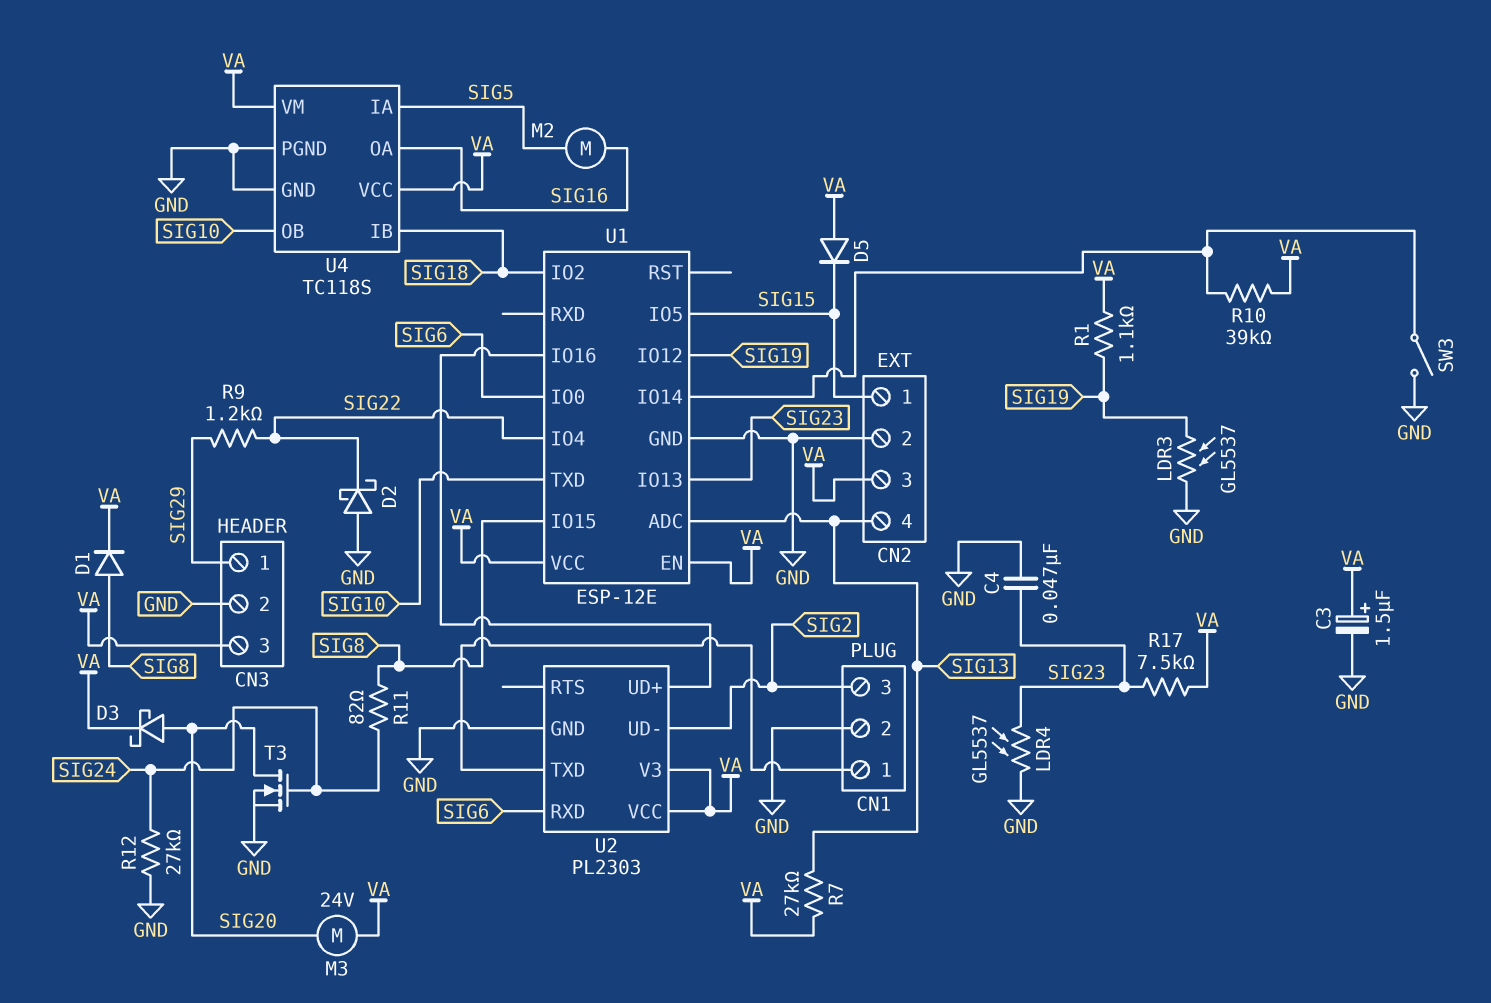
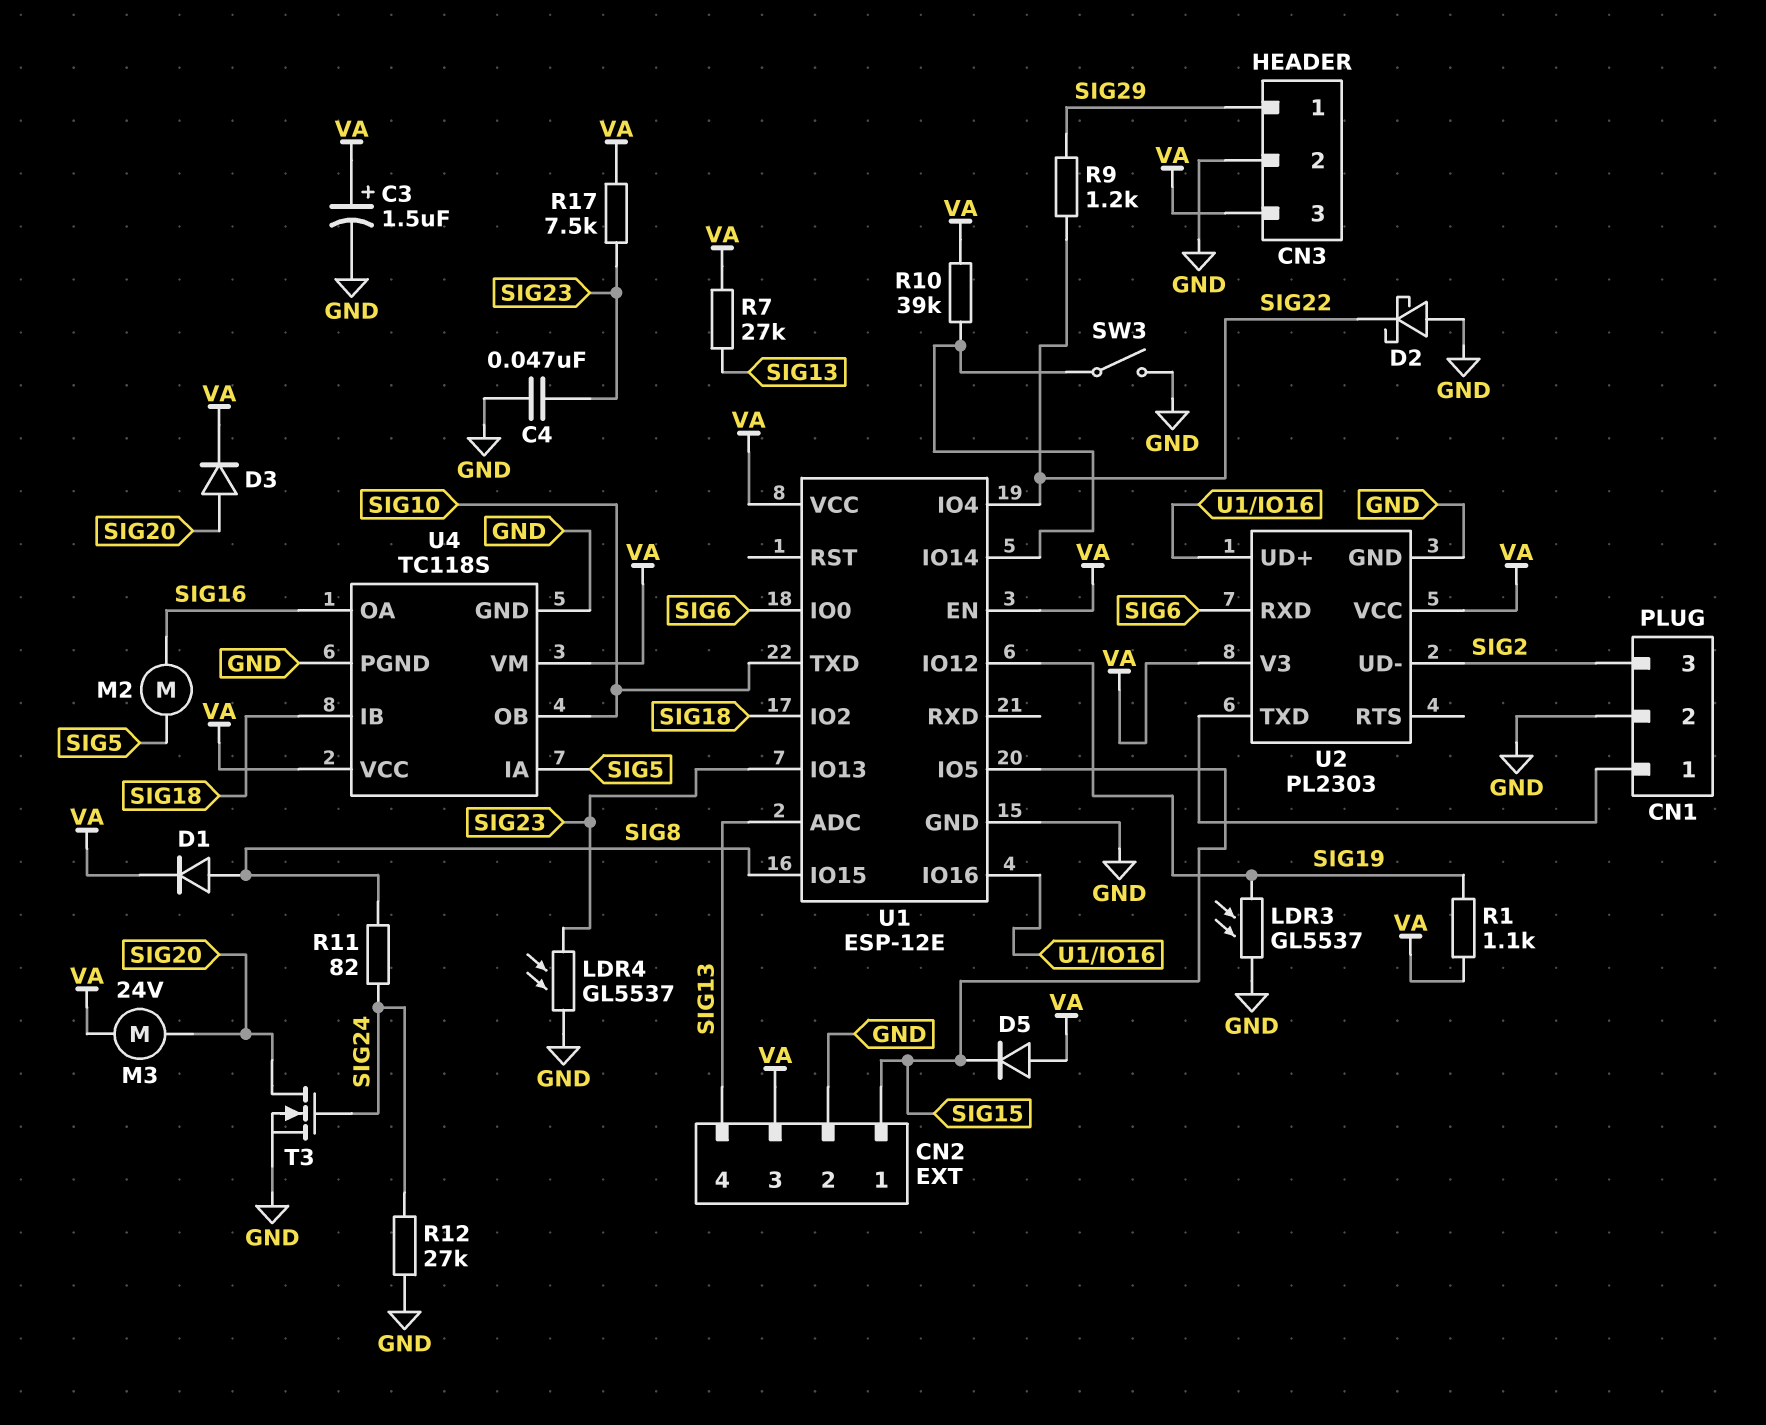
D3: schottky (A SIG20, K VA) -> diode (A SIG20, K VA)

